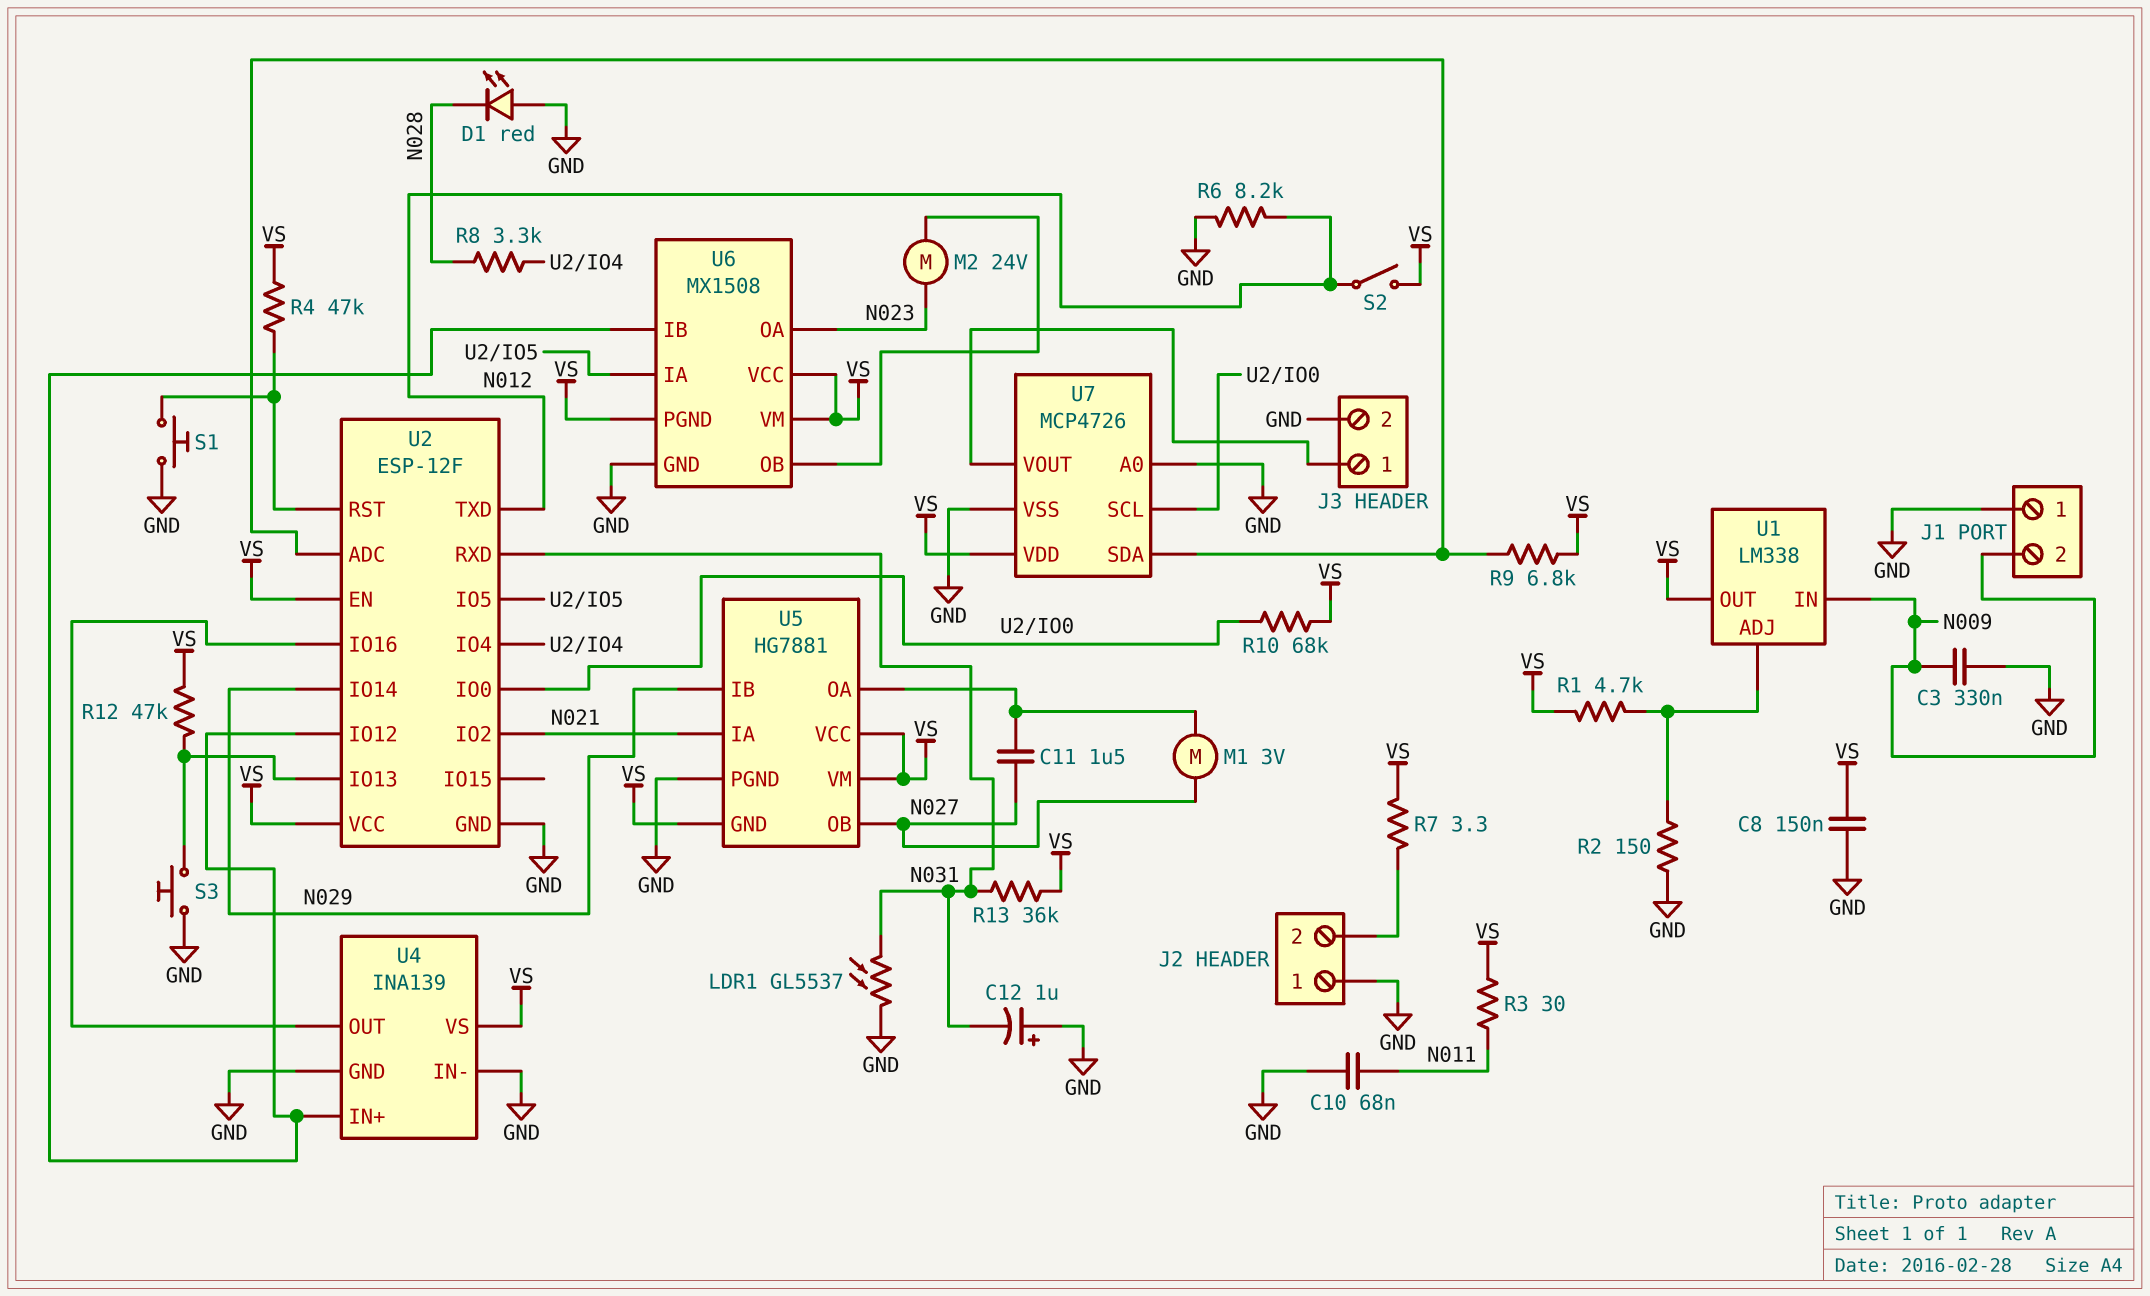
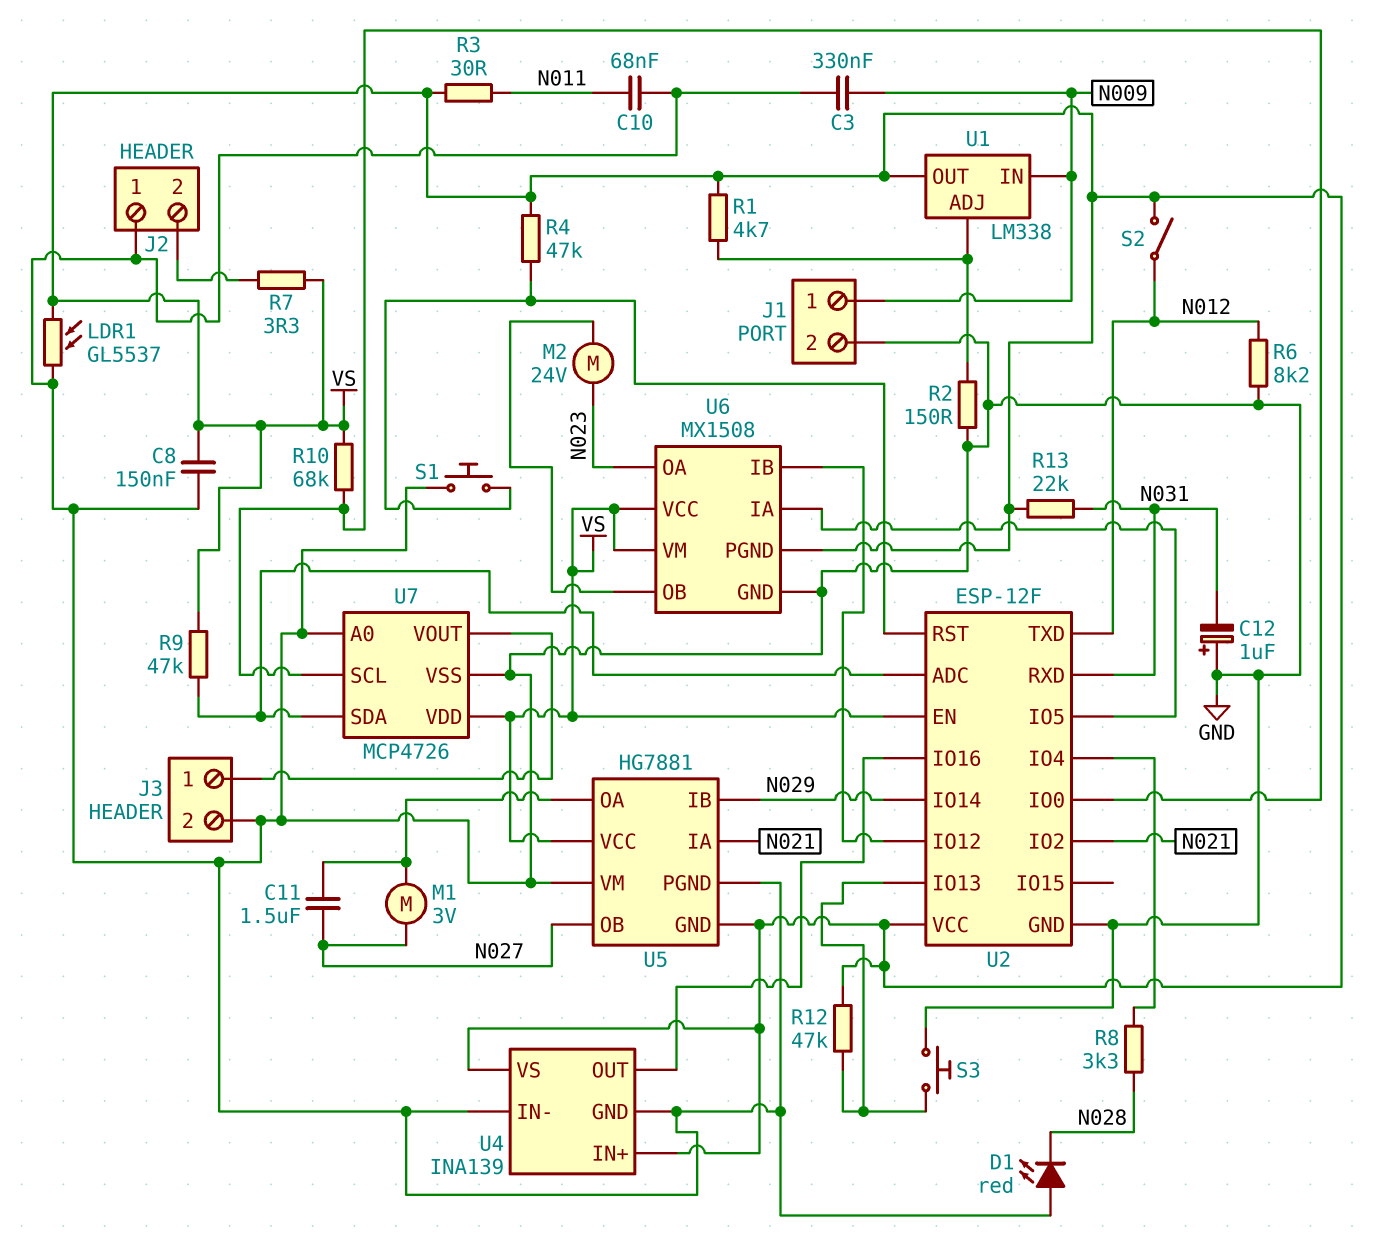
J1 pin 1: GND -> N009
J1 pin 2: N009 -> GND
LDR1: GL5537 (GND, N031) -> GL5537 (GND, VS)
R9: 6.8k (U2/ADC, VS) -> 47k (U2/ADC, VS)
R13: 36k (N031, VS) -> 22k (N031, VS)
U4 pin IN+: U2/IO12 -> VS
U5 pin VM: VS -> GND

